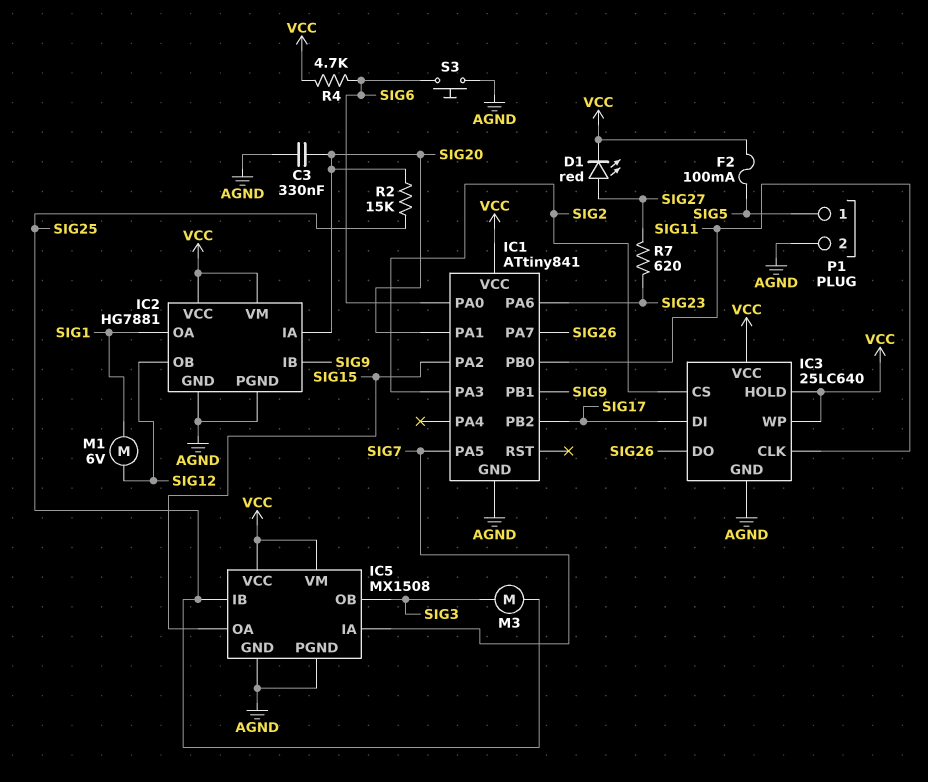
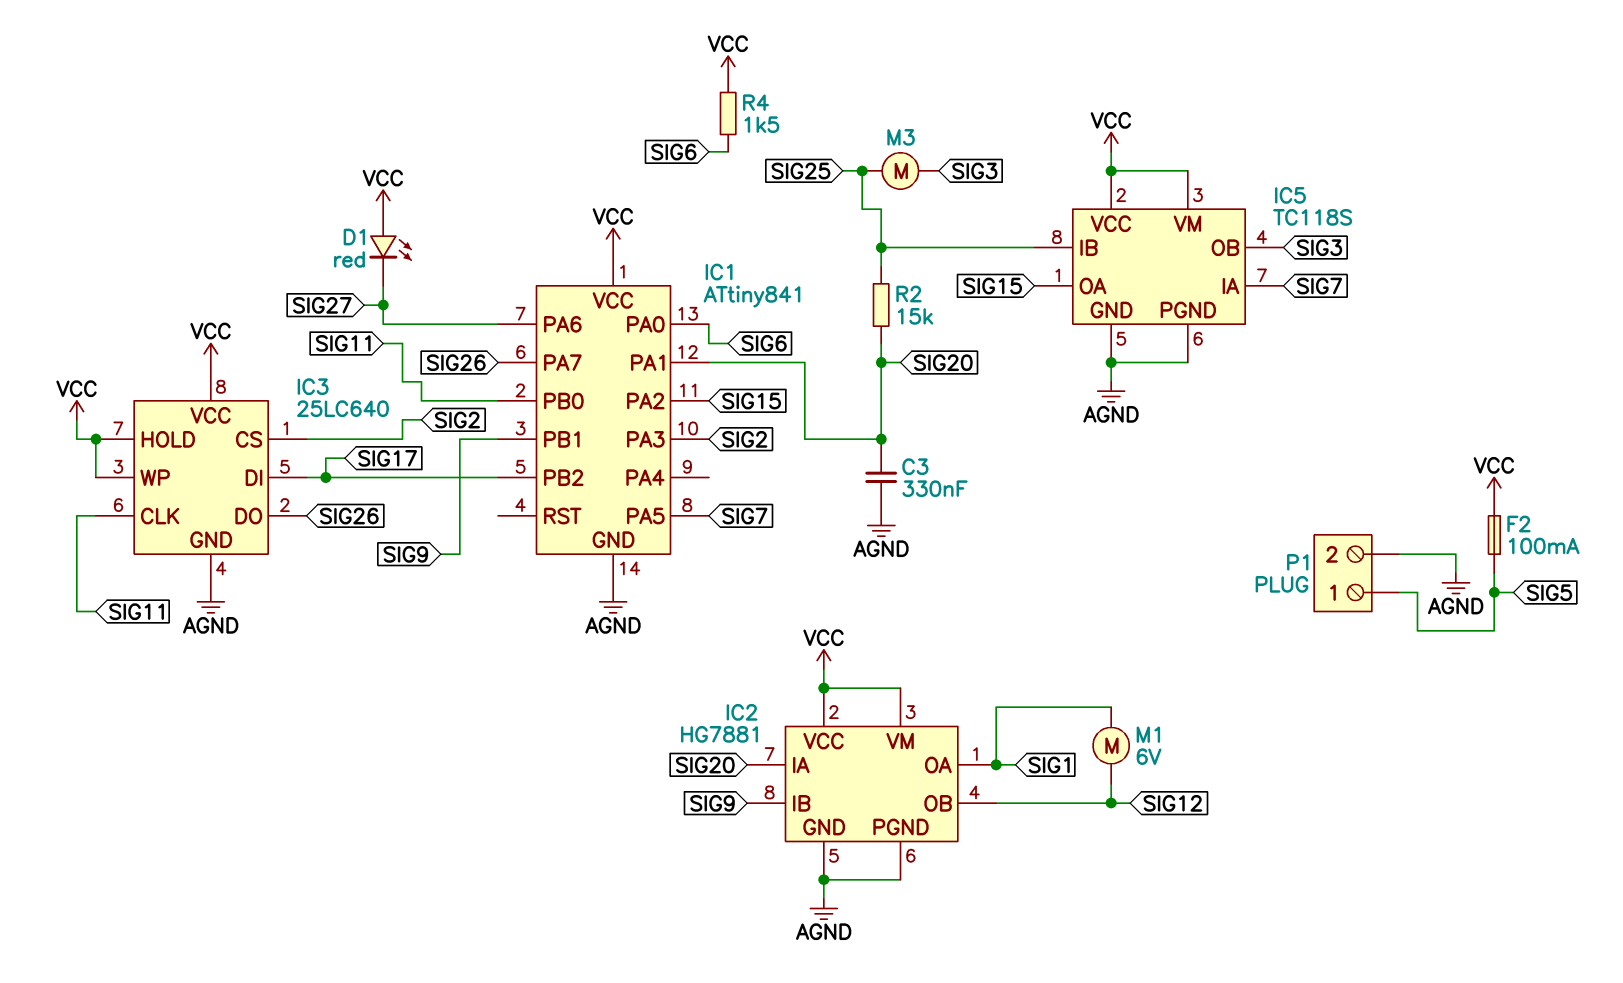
D1: LED red (A SIG27, K VCC) -> LED red (A VCC, K SIG27)
IC1 pin PA6: SIG23 -> SIG27
IC5: MX1508 -> TC118S
R4: 4.7k (SIG6, VCC) -> 1.5k (SIG6, VCC)
R7: 620 (SIG23, SIG27) -> none
S3: button (AGND, SIG6) -> none

